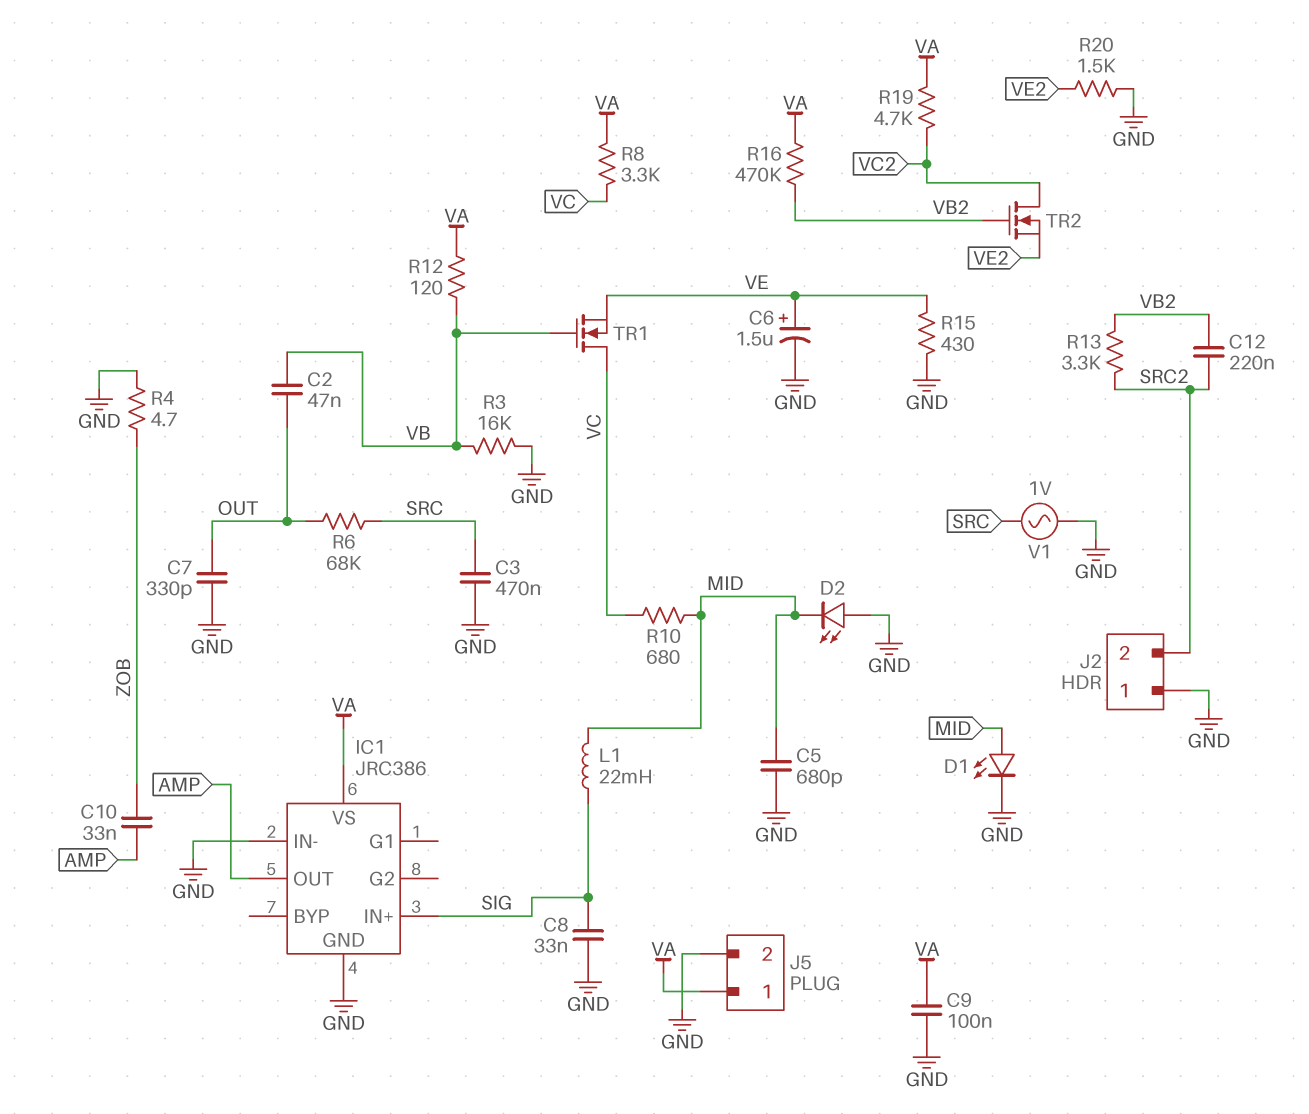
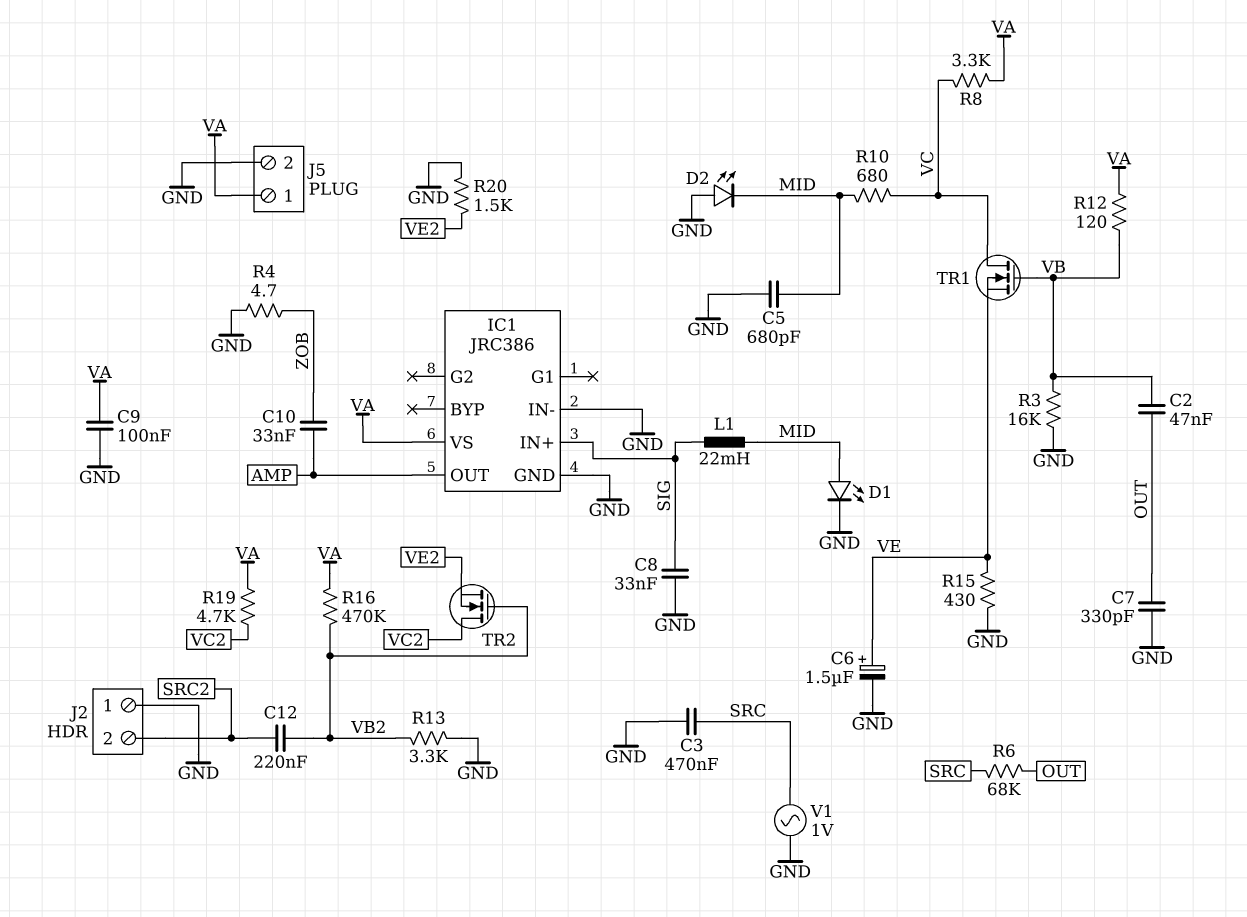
R13: 3.3k (SRC2, VB2) -> 3.3k (GND, VB2)

